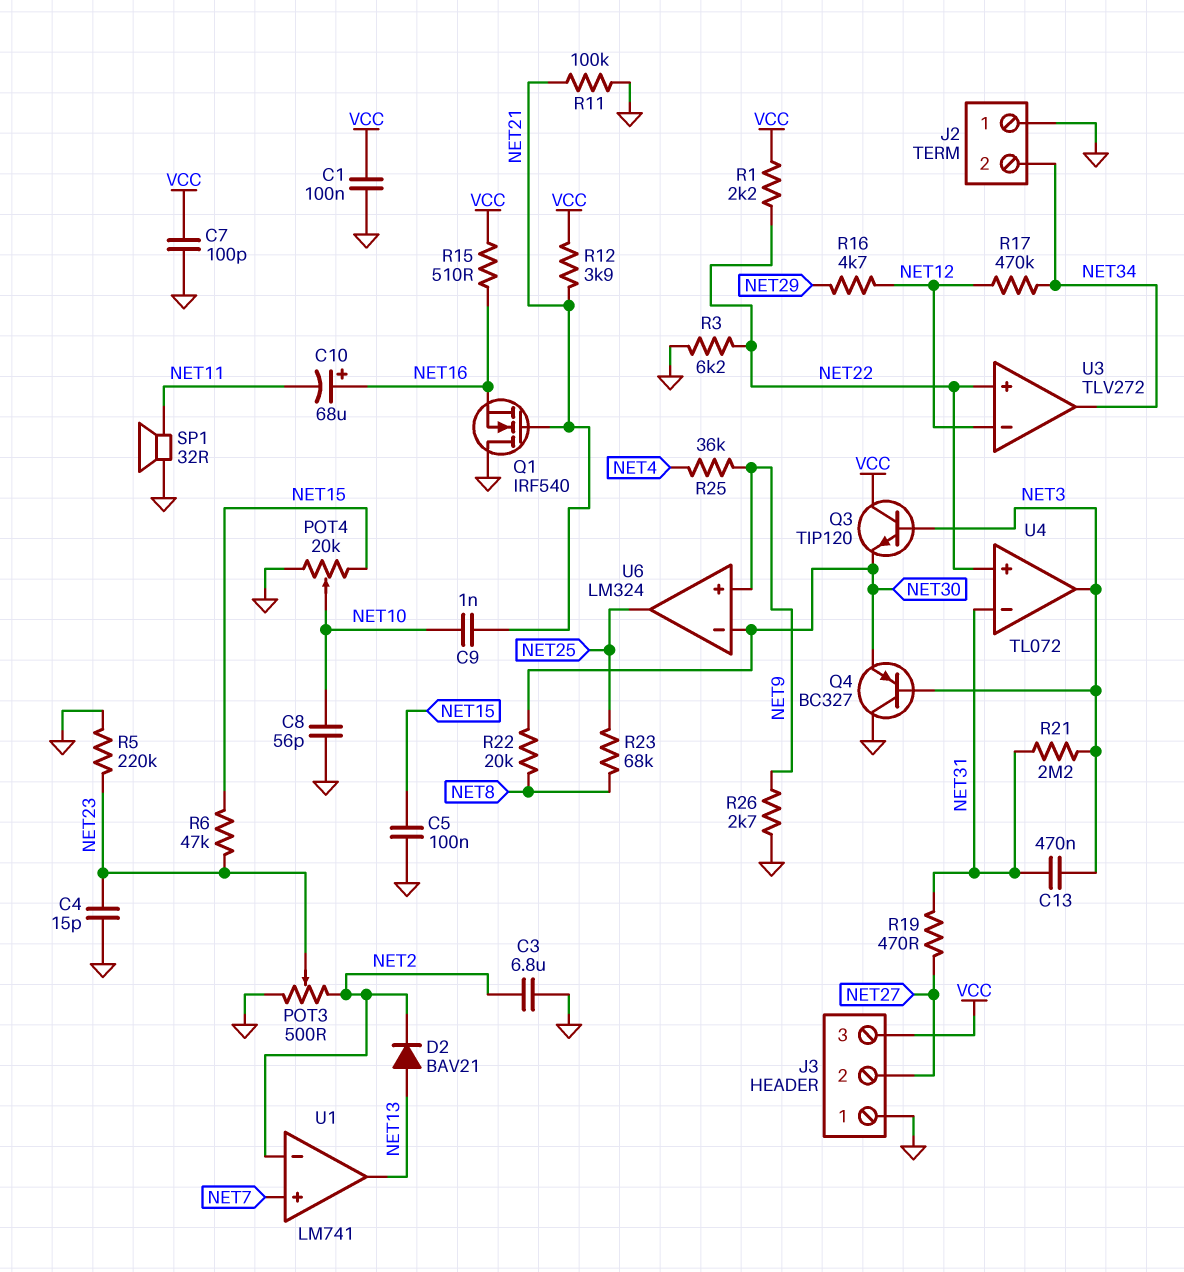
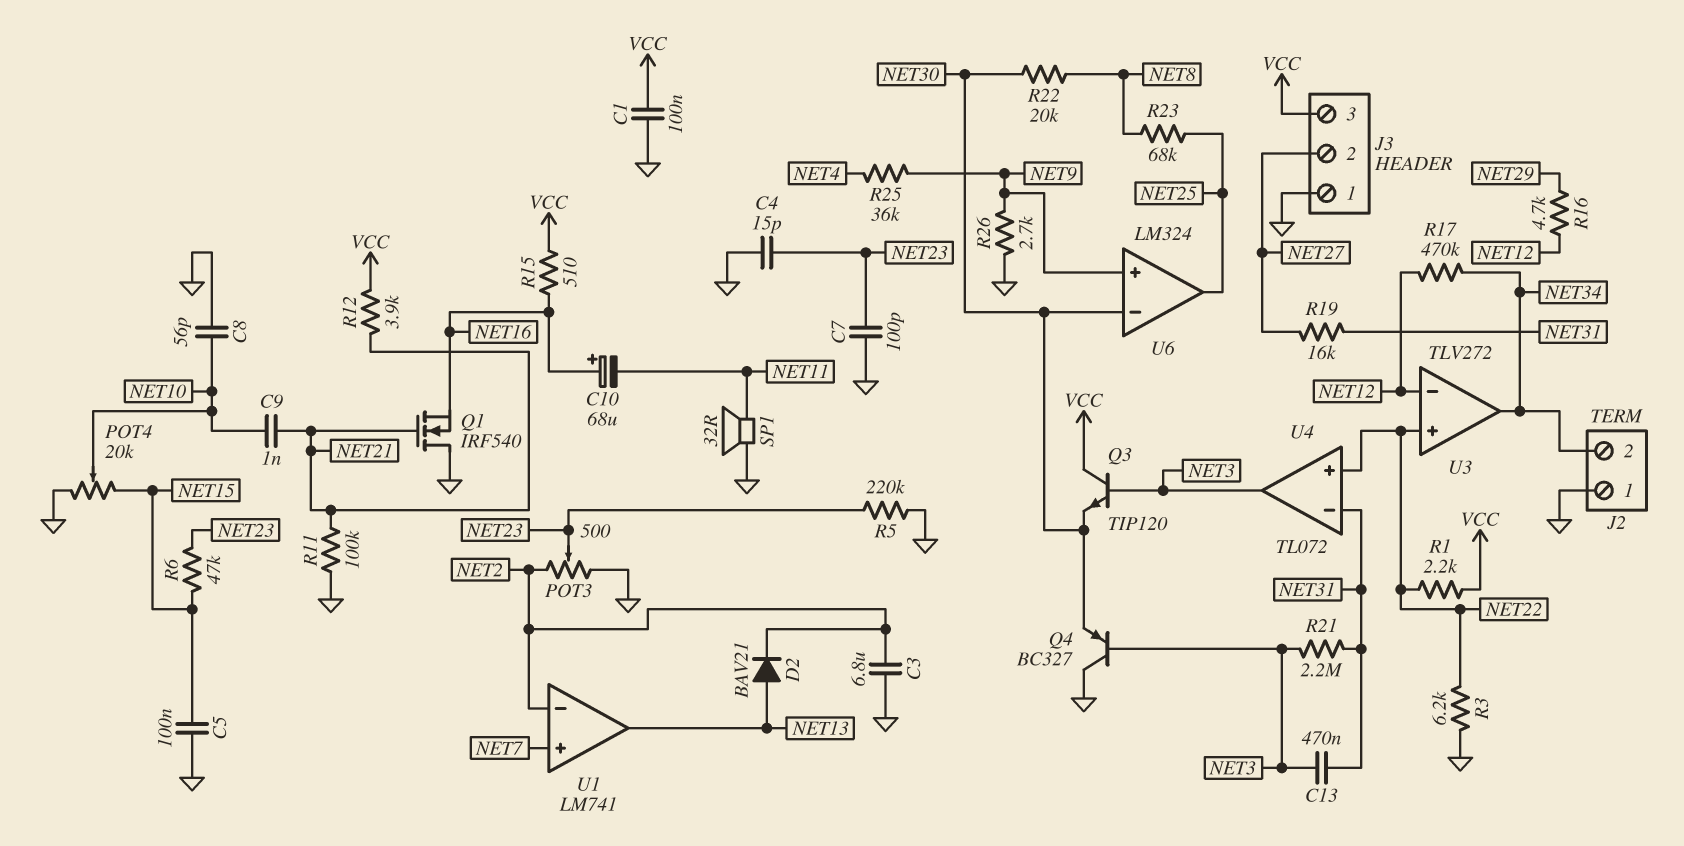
C7: 100pF (GND, VCC) -> 100pF (GND, NET23)
R19: 470 (NET27, NET31) -> 16k (NET27, NET31)

